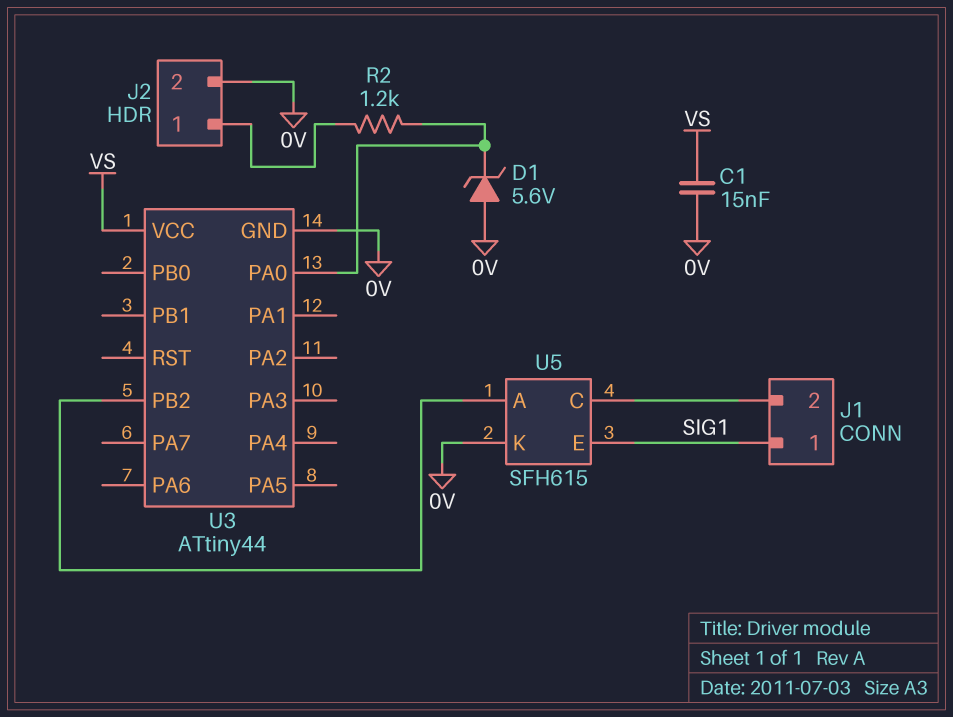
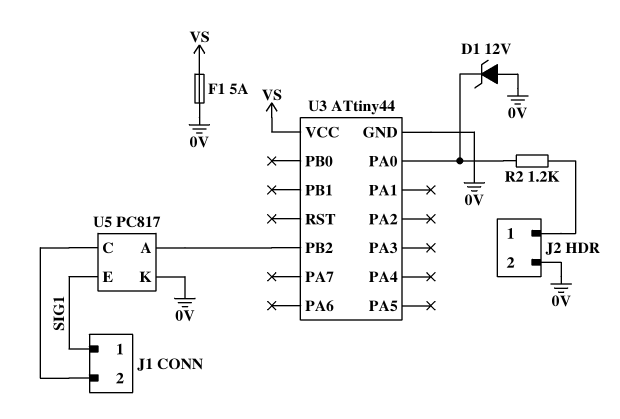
C1: 15nF (0V, VS) -> none
D1: zener 5.6V (A 0V, K U3/PA0) -> zener 12V (A 0V, K U3/PA0)
F1: none -> 5A (0V, VS)
U5: SFH615 -> PC817

